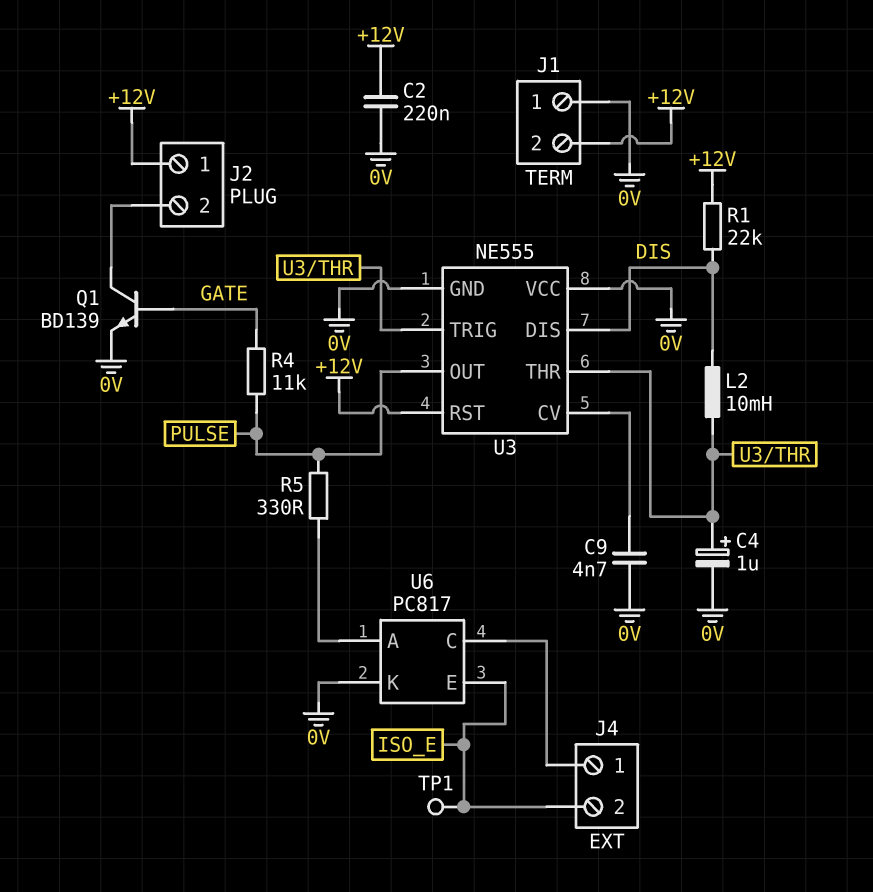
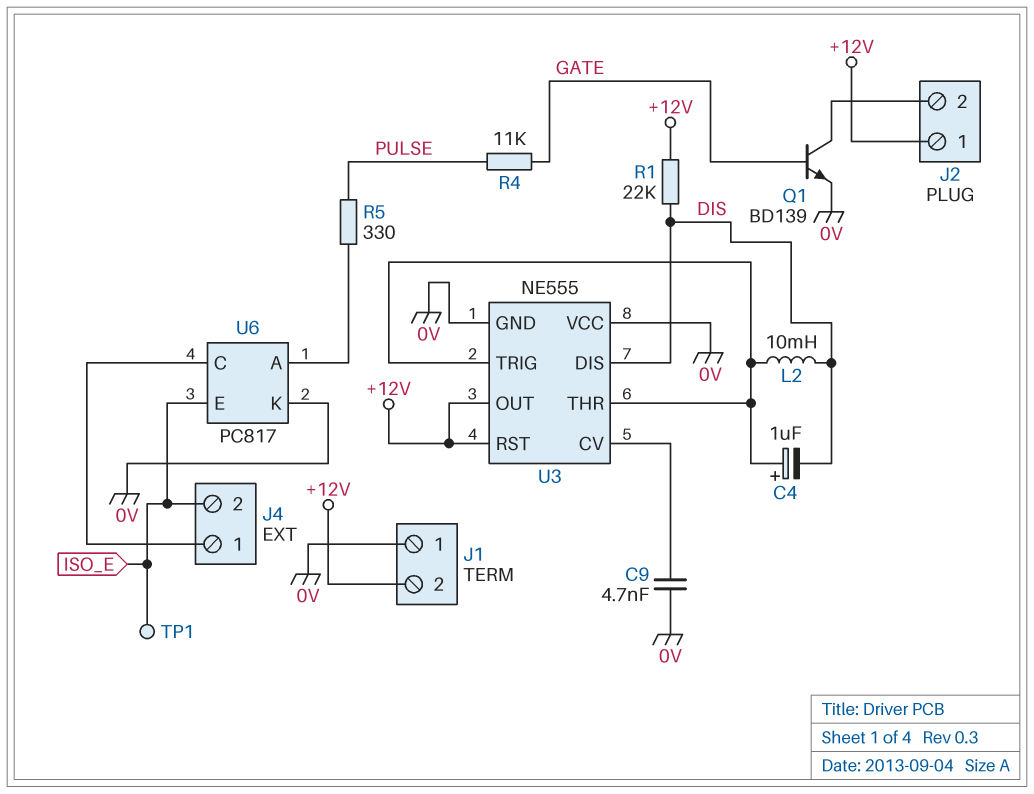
C2: 220nF (+12V, 0V) -> none
C4: 1uF (plus U3/THR, minus 0V) -> 1uF (plus U3/THR, minus DIS)
U3 pin OUT: PULSE -> +12V

